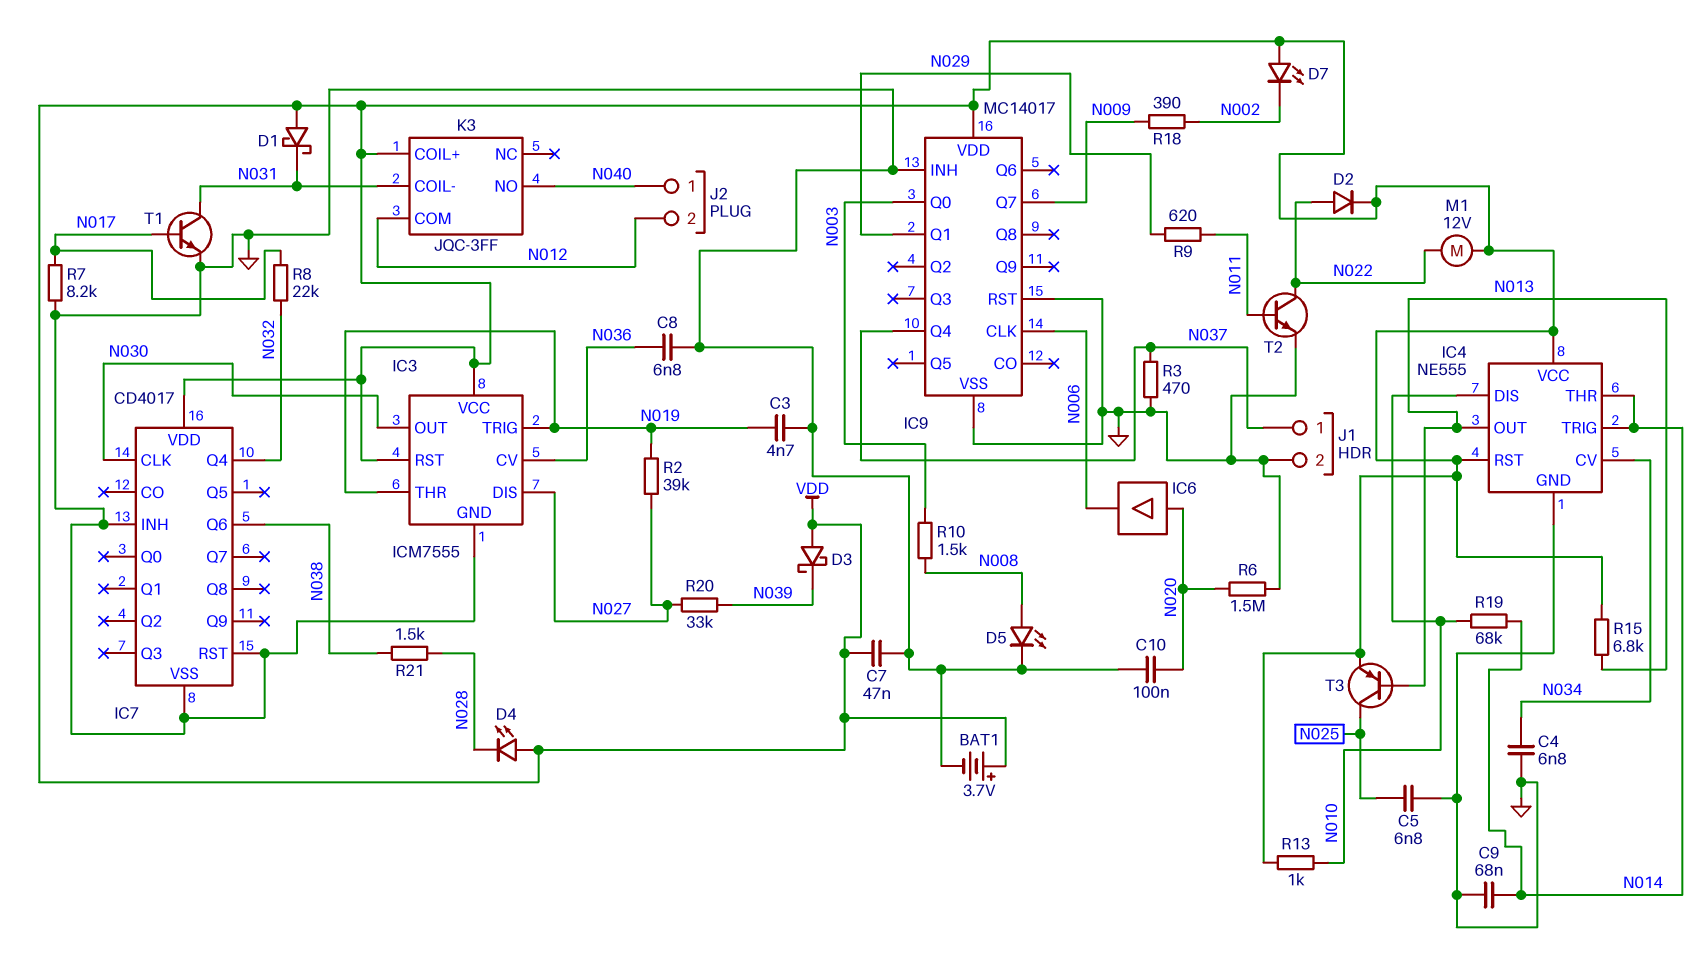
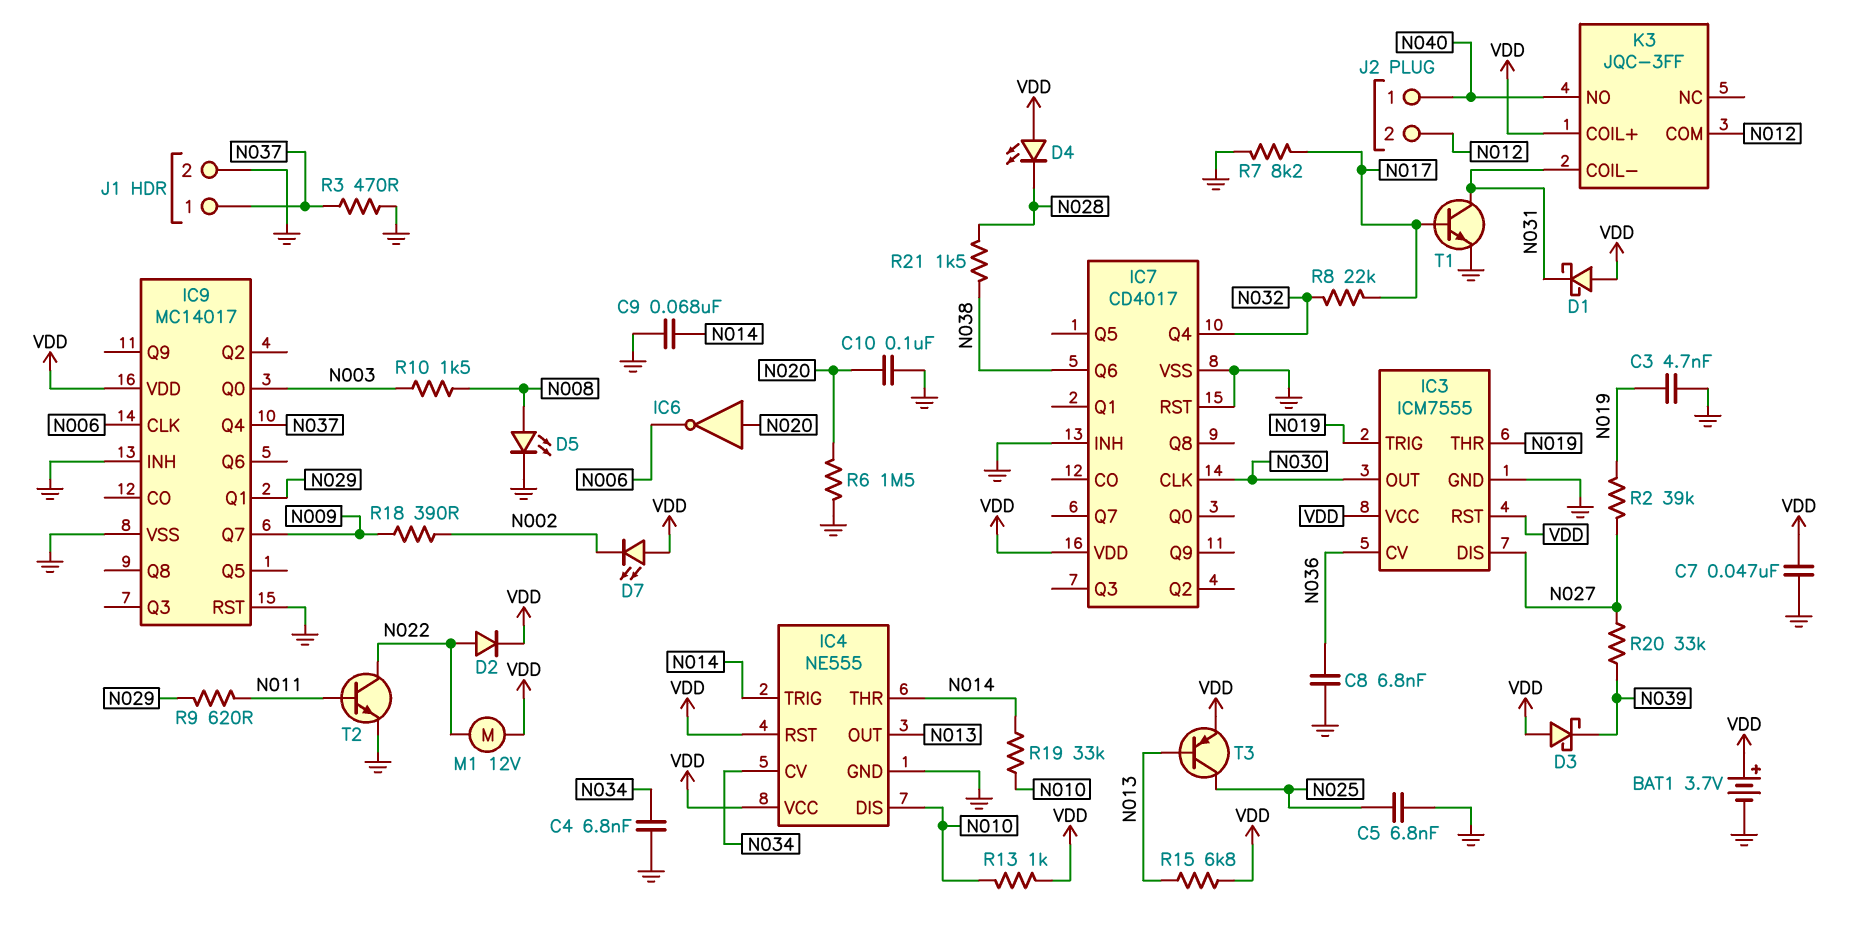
IC6: buffer (in N020, out N006) -> NOT (in N020, out N006)
R19: 68k (N010, N014) -> 33k (N010, N014)

